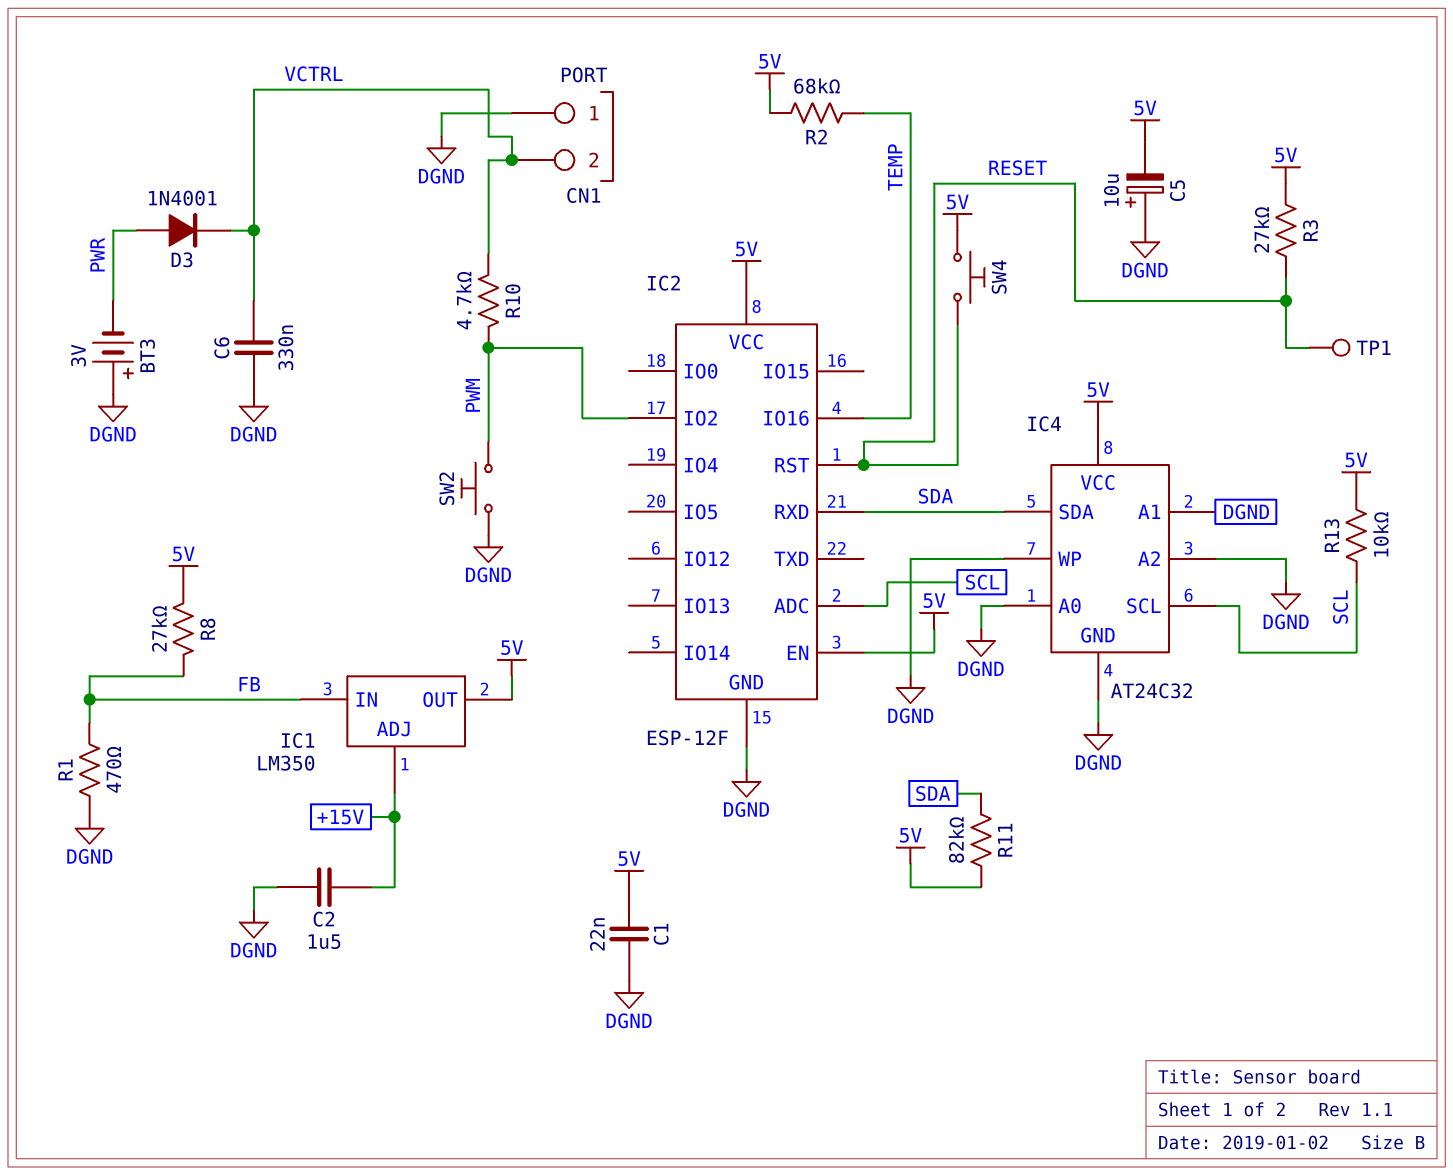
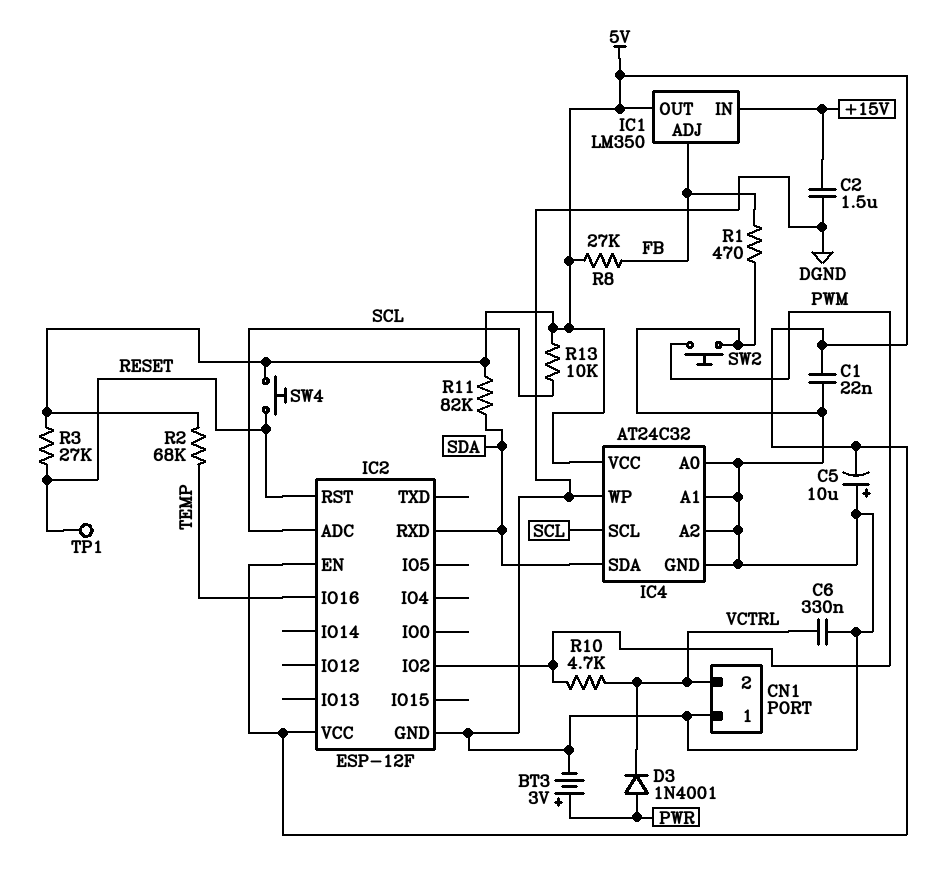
BT3: 3V (plus DGND, minus PWR) -> 3V (plus PWR, minus DGND)
IC1 pin ADJ: +15V -> FB
IC1 pin IN: FB -> +15V

